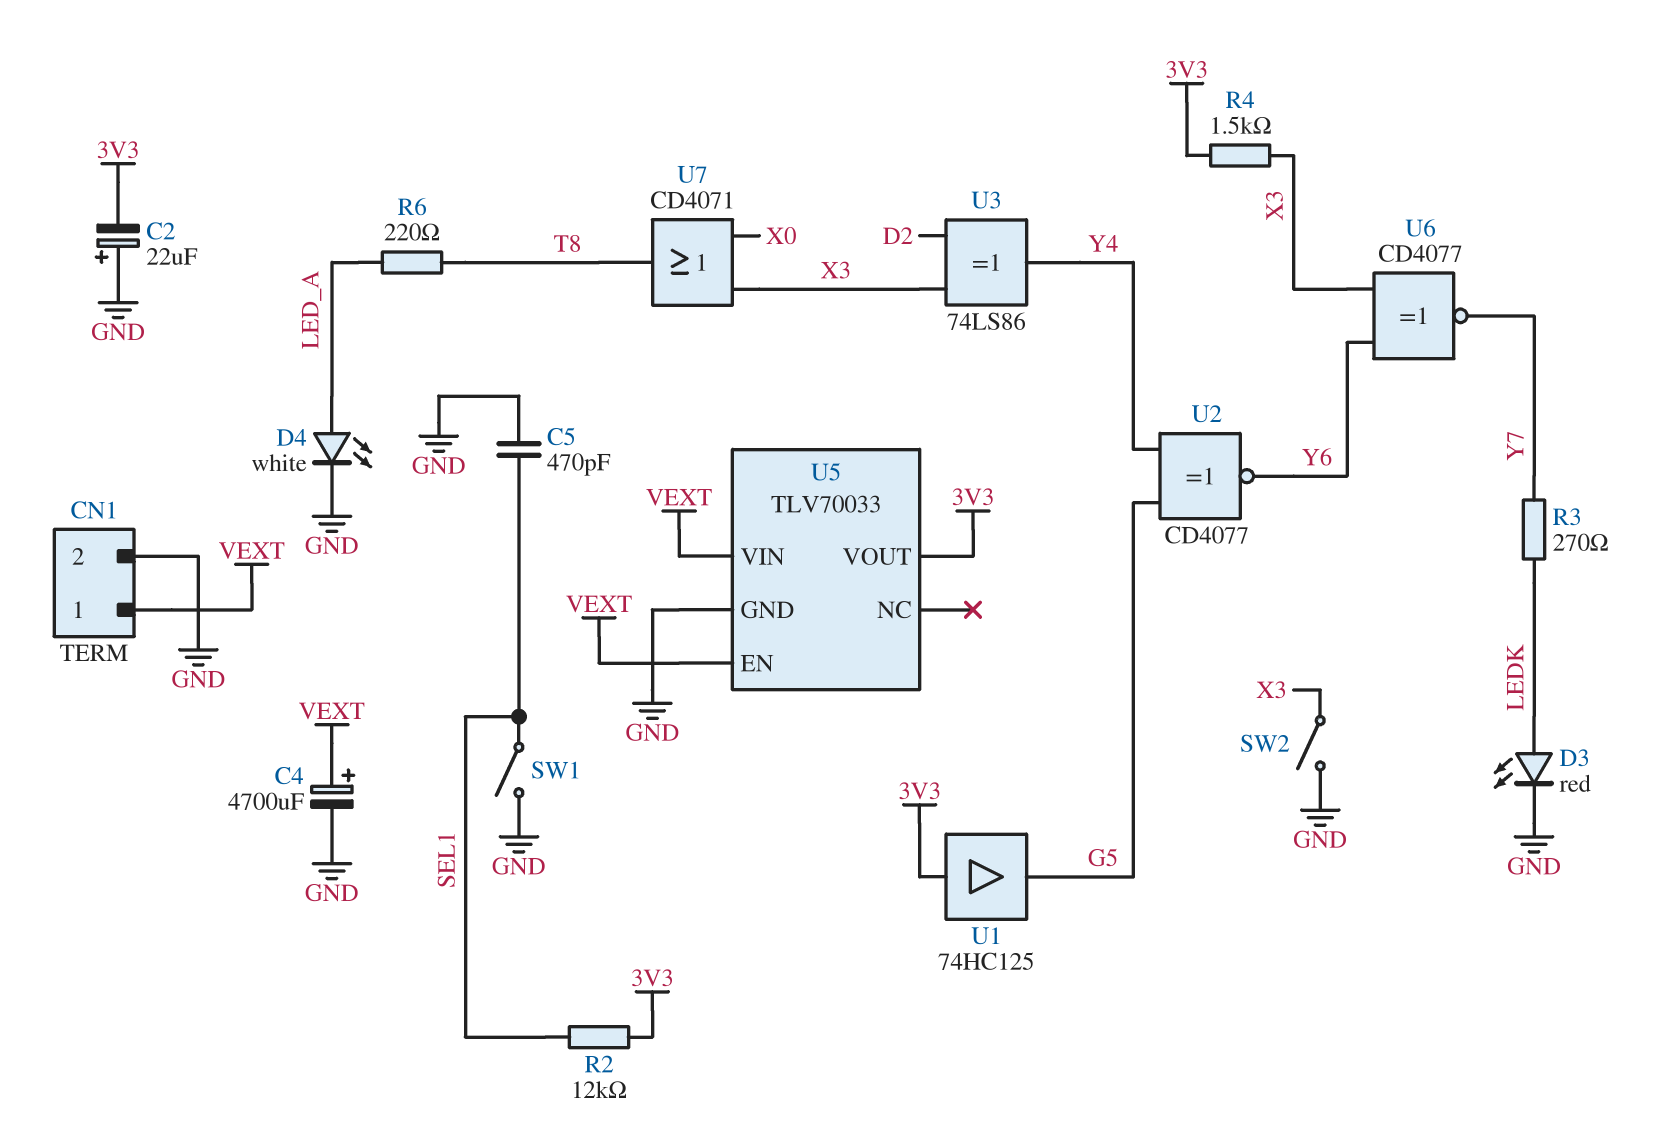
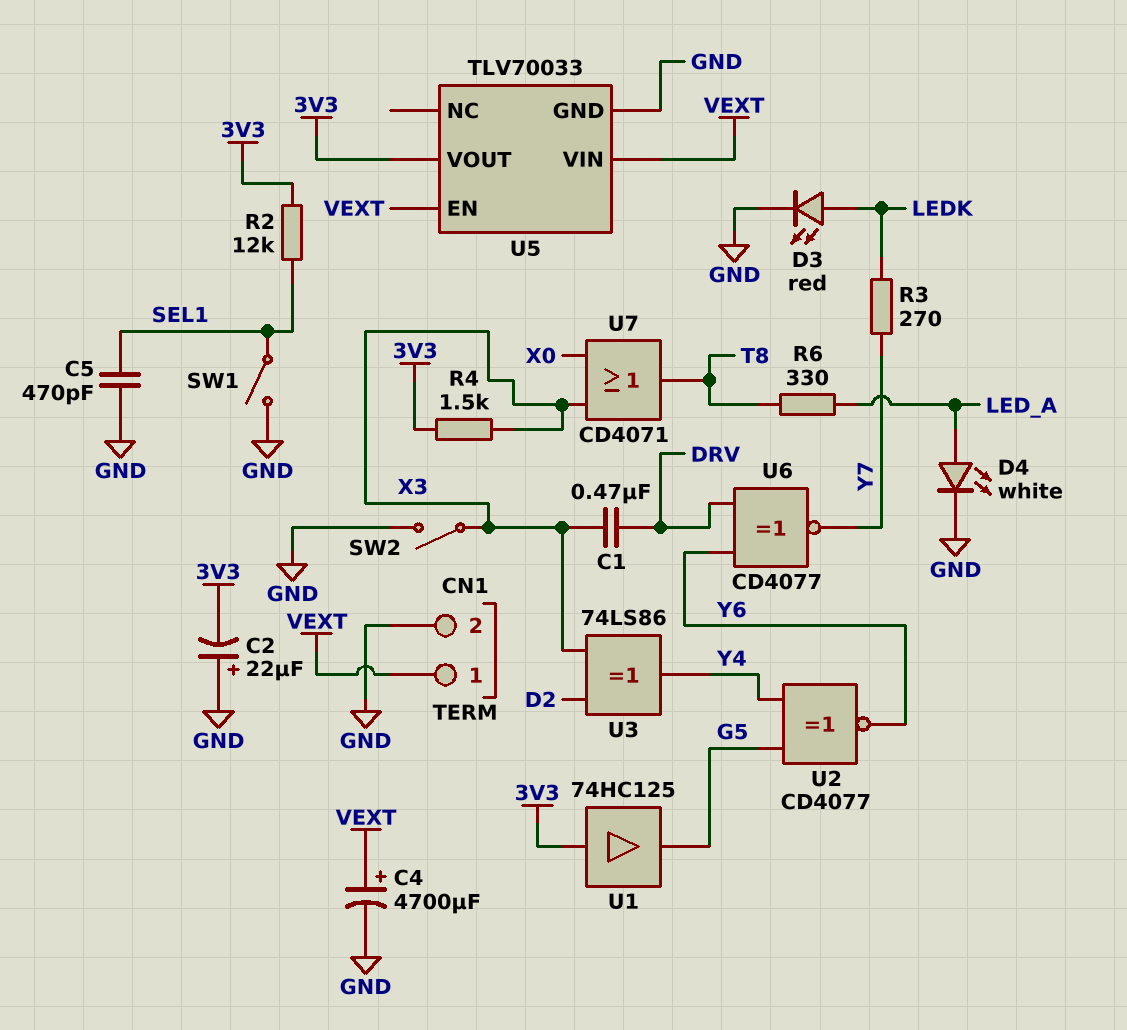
C1: none -> 470nF (DRV, X3)
R6: 220 (LED_A, T8) -> 330 (LED_A, T8)
U6: XNOR CD4077 (in X3, in Y6, out Y7) -> XNOR CD4077 (in DRV, in Y6, out Y7)

